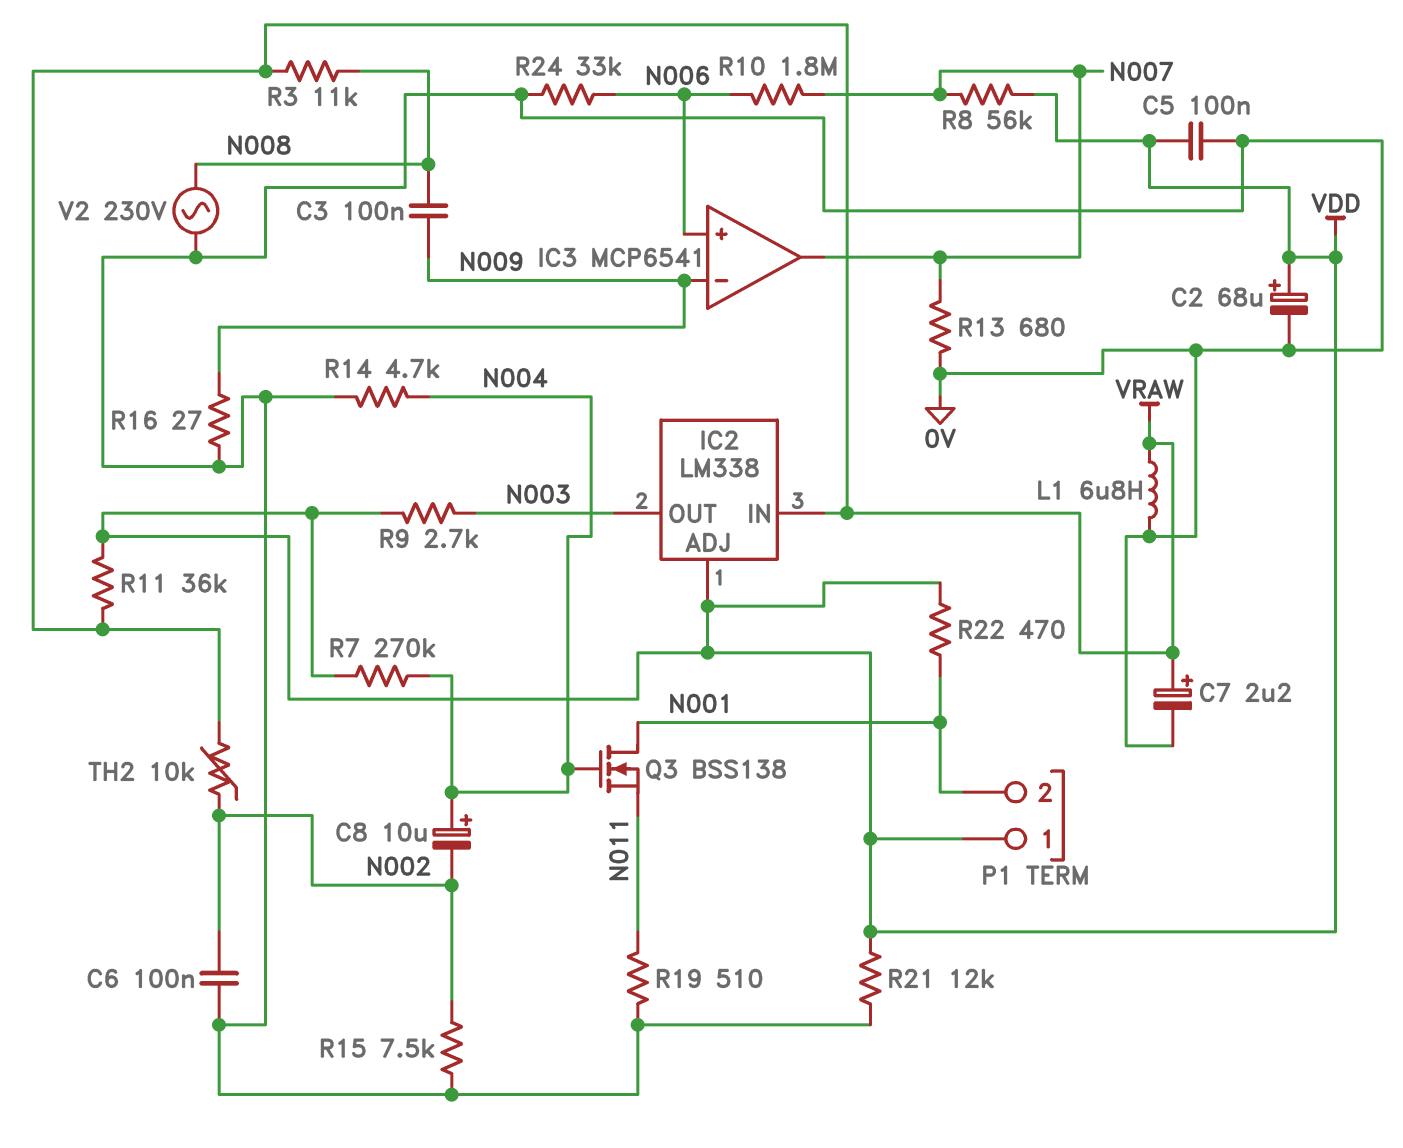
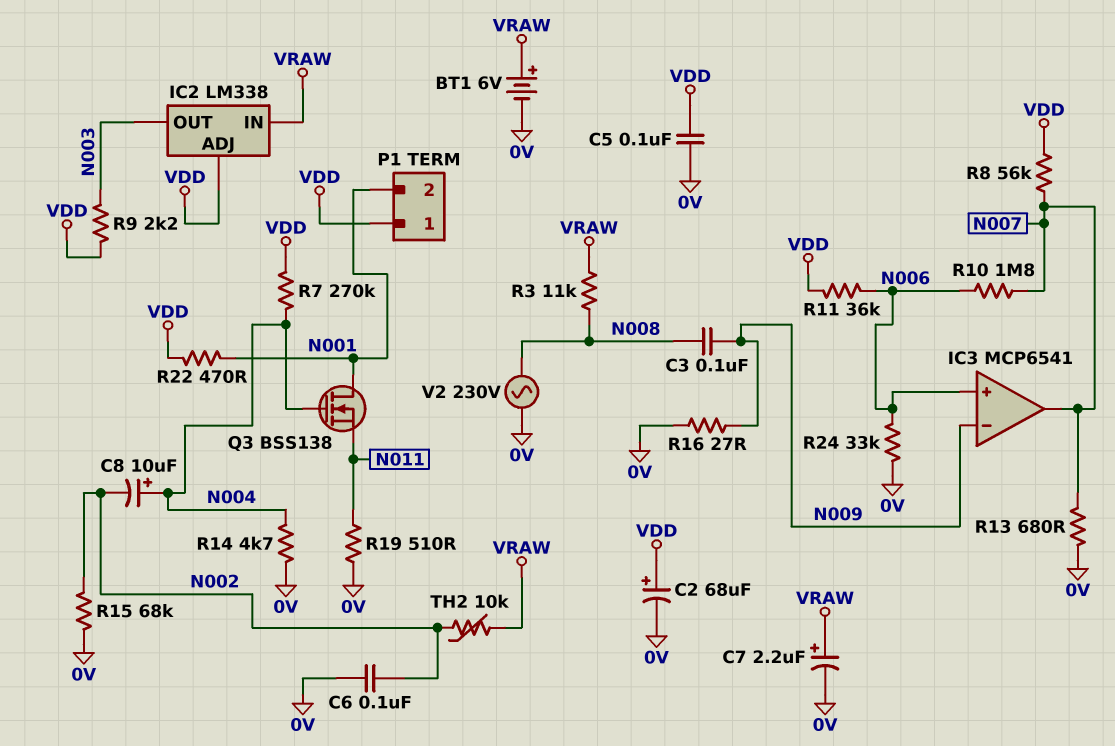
BT1: none -> 6V (plus VRAW, minus 0V)
L1: 6.8uH (0V, VRAW) -> none
R9: 2.7k (N003, VDD) -> 2.2k (N003, VDD)
R11: 36k (VDD, VRAW) -> 36k (N006, VDD)
R15: 7.5k (0V, N002) -> 68k (0V, N002)
R21: 12k (0V, VDD) -> none

